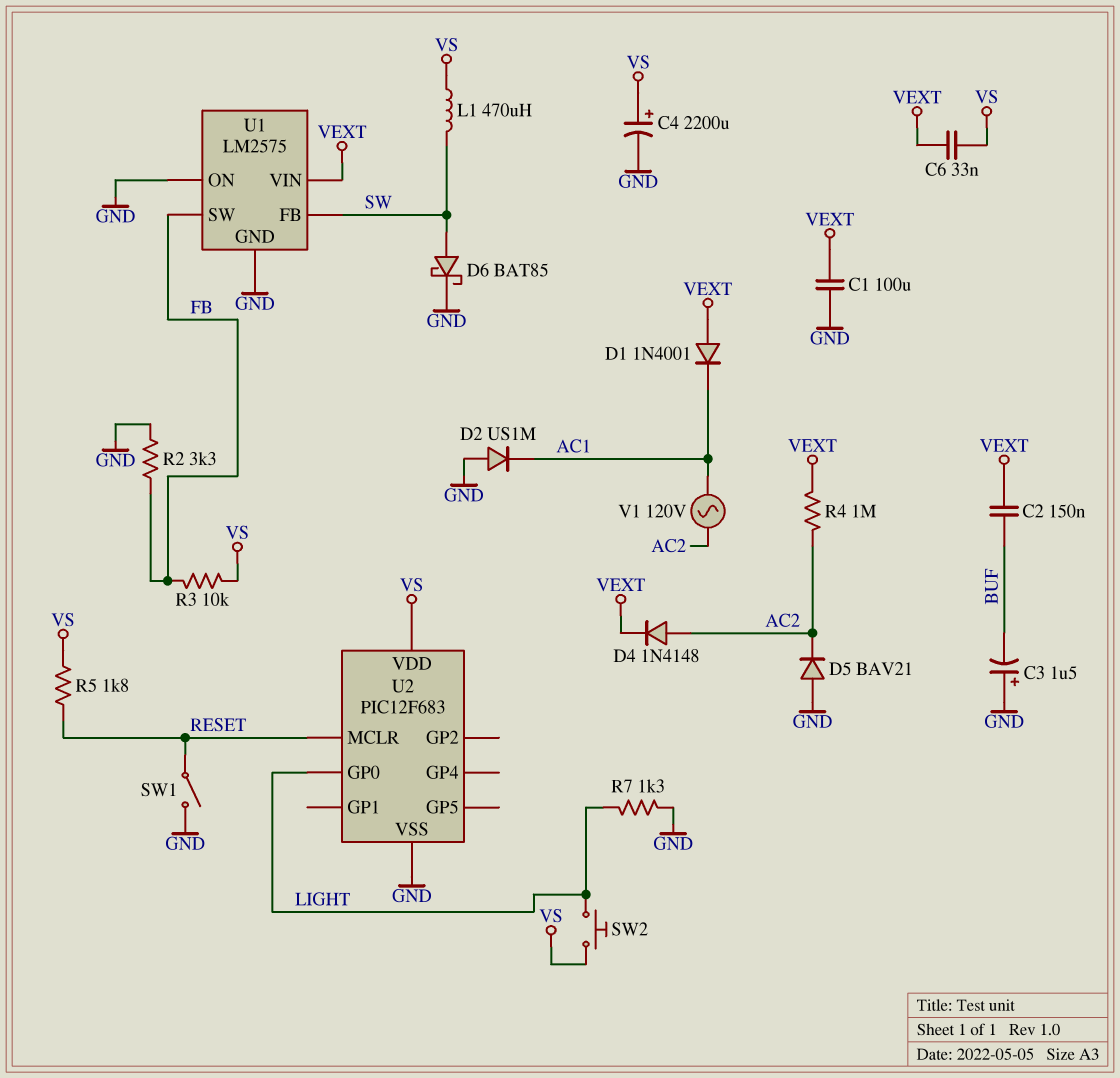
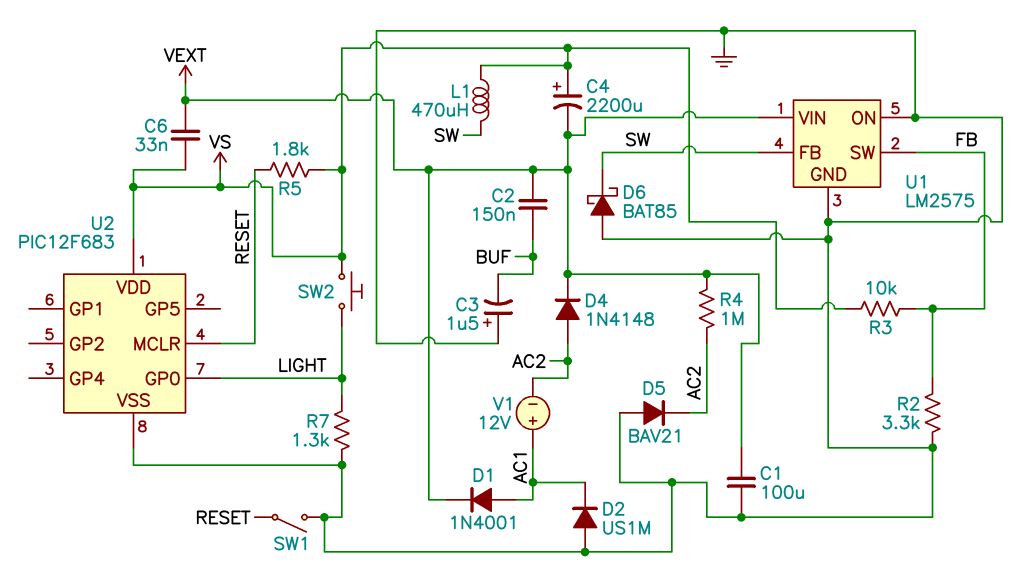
C4: 2200uF (plus VS, minus GND) -> 2200uF (plus VS, minus VEXT)
D1: diode 1N4001 (A VEXT, K AC1) -> diode 1N4001 (A AC1, K VEXT)
D6: schottky BAT85 (A SW, K GND) -> schottky BAT85 (A GND, K SW)
V1: AC 120V (AC1, AC2) -> 12V (plus AC1, minus AC2)

